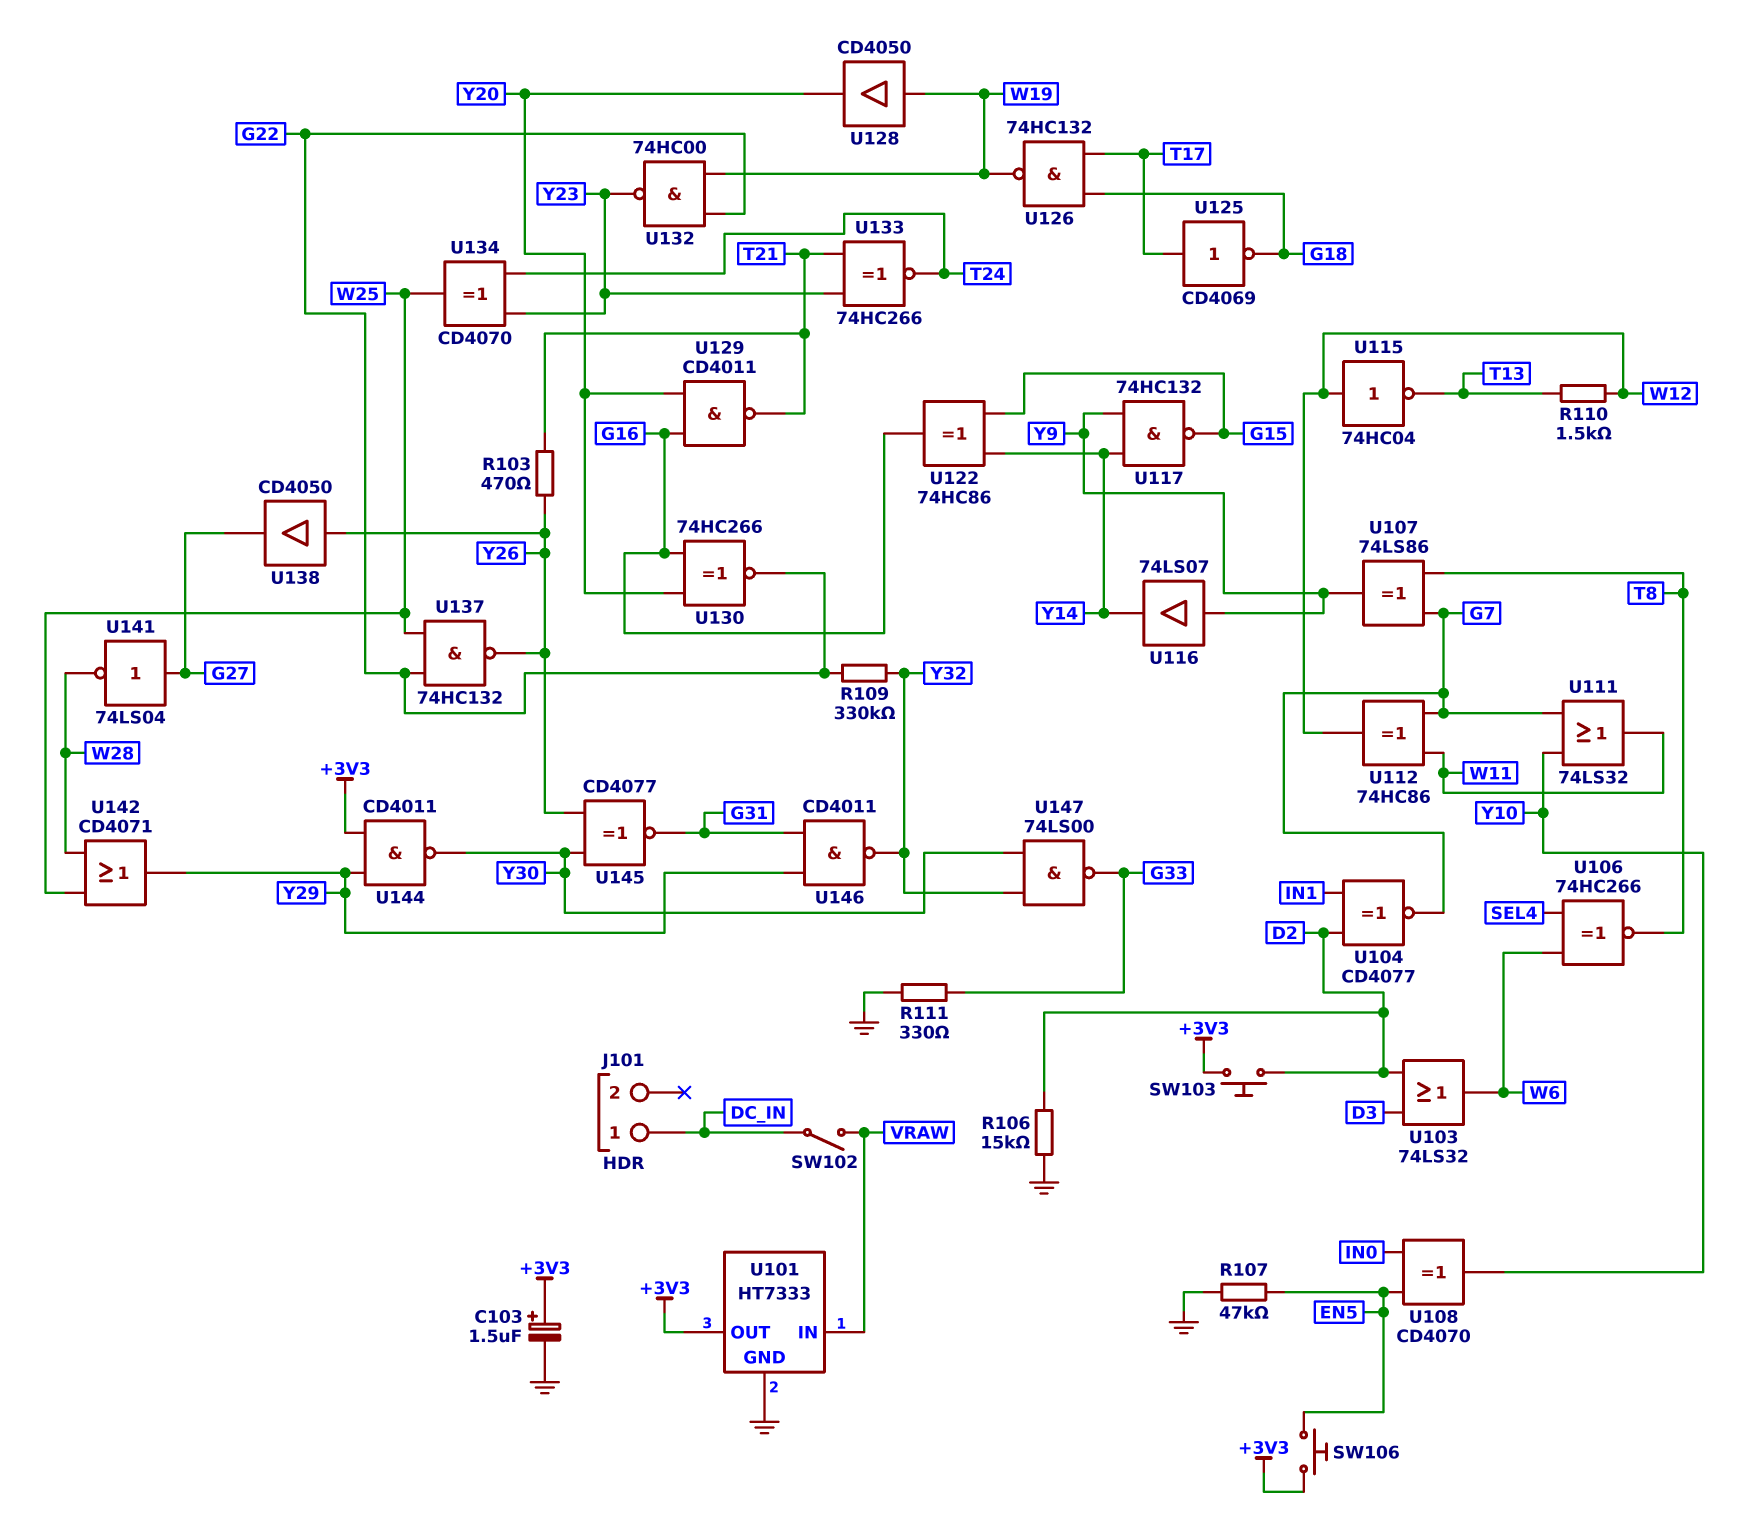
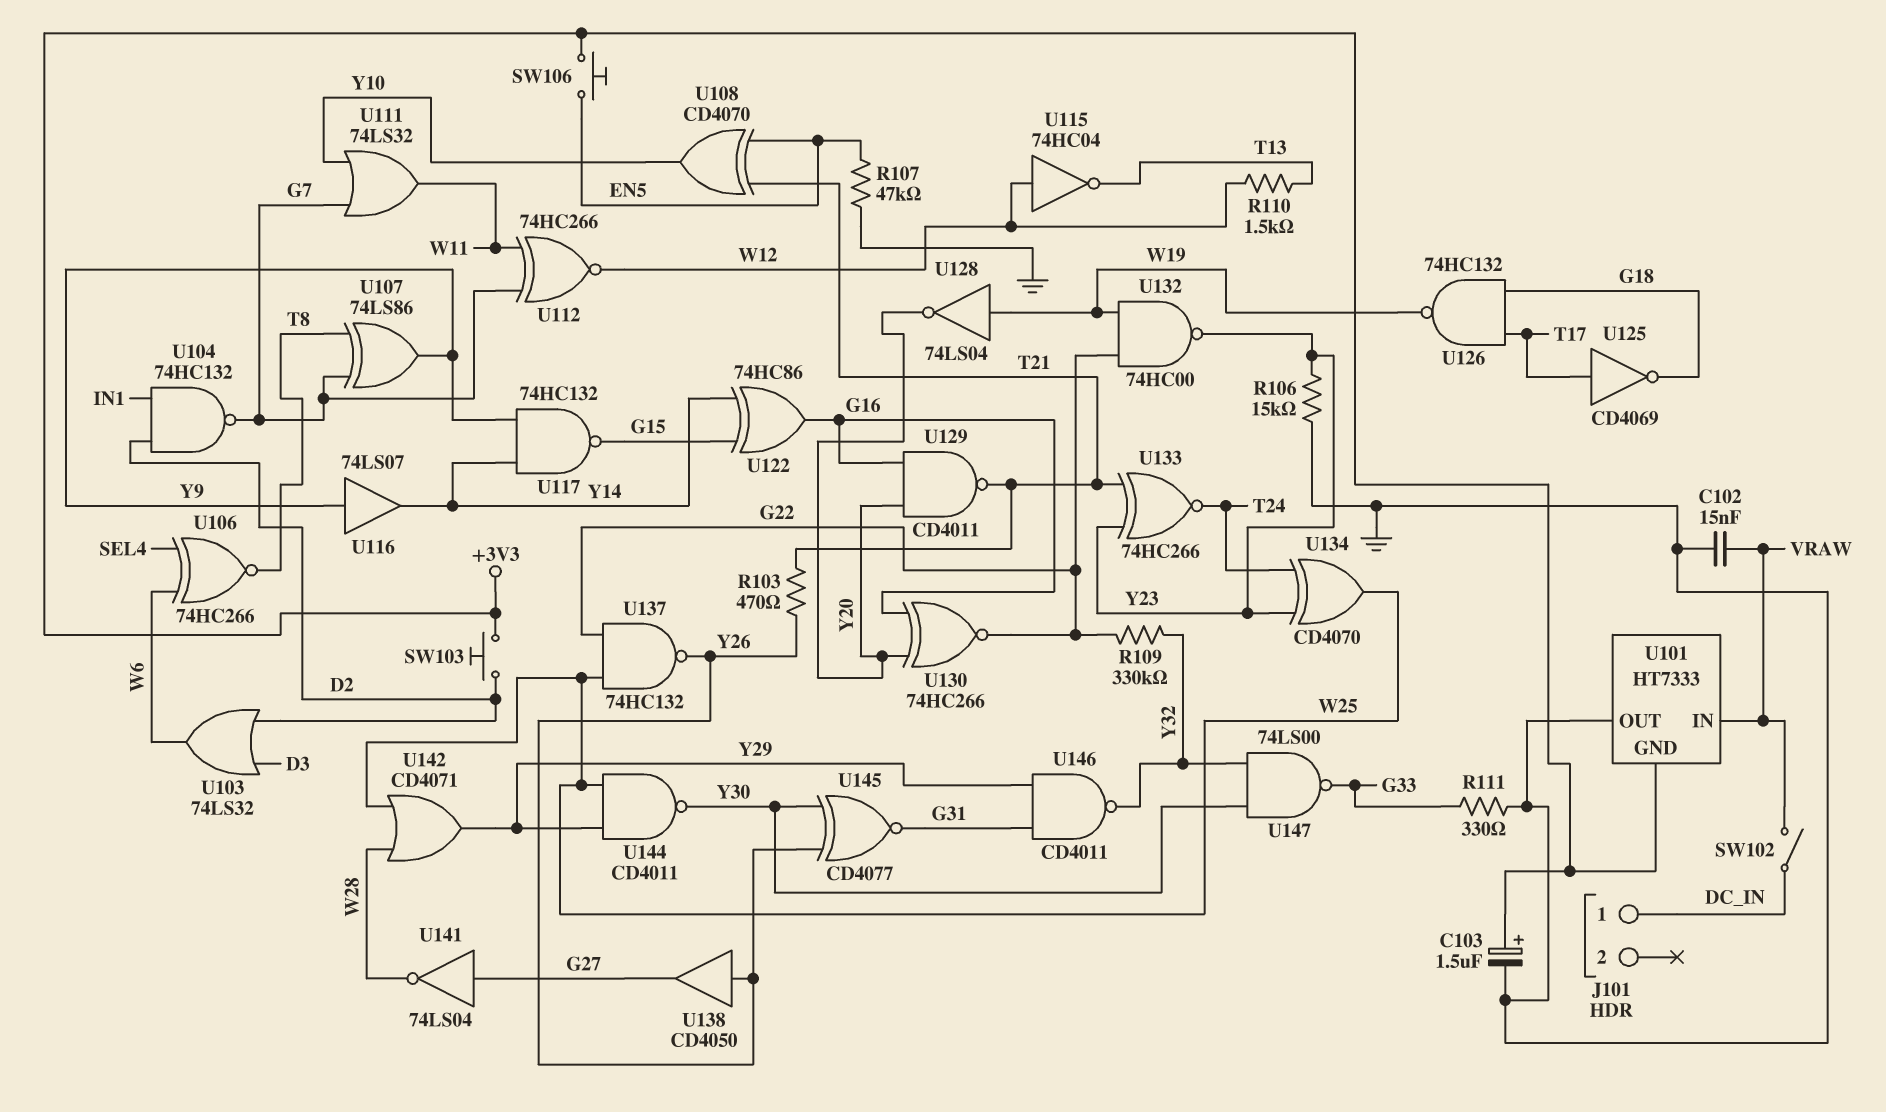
C102: none -> 15nF (GND, VRAW)
R106: 15k (D2, GND) -> 15k (GND, Y23)
U101 pin GND: GND -> +3V3
U101 pin OUT: +3V3 -> GND
U104: XNOR CD4077 (in D2, in IN1, out G7) -> NAND 74HC132 (in D2, in IN1, out G7)
U108: XOR CD4070 (in EN5, in IN0, out Y10) -> XOR CD4070 (in EN5, in T21, out Y10)
U112: XOR 74HC86 (in G7, in W11, out W12) -> XNOR 74HC266 (in G7, in W11, out W12)
U128: buffer CD4050 (in W19, out Y20) -> NOT 74LS04 (in W19, out Y20)
U144: NAND CD4011 (in +3V3, in Y29, out Y30) -> NAND CD4011 (in W25, in Y29, out Y30)

